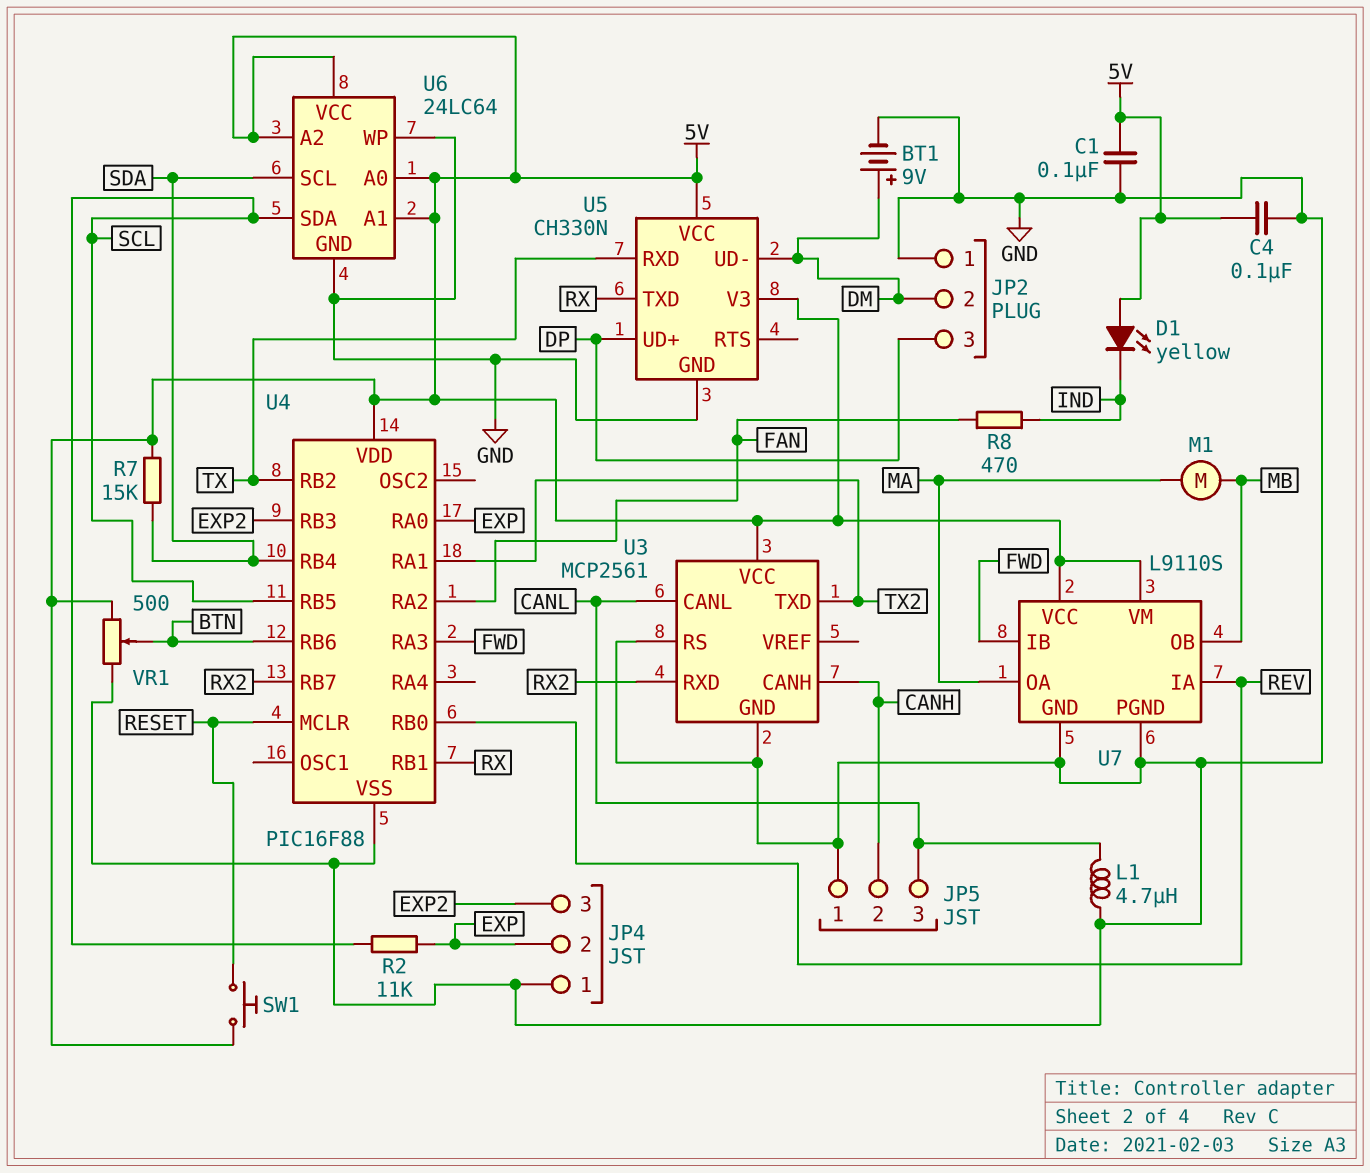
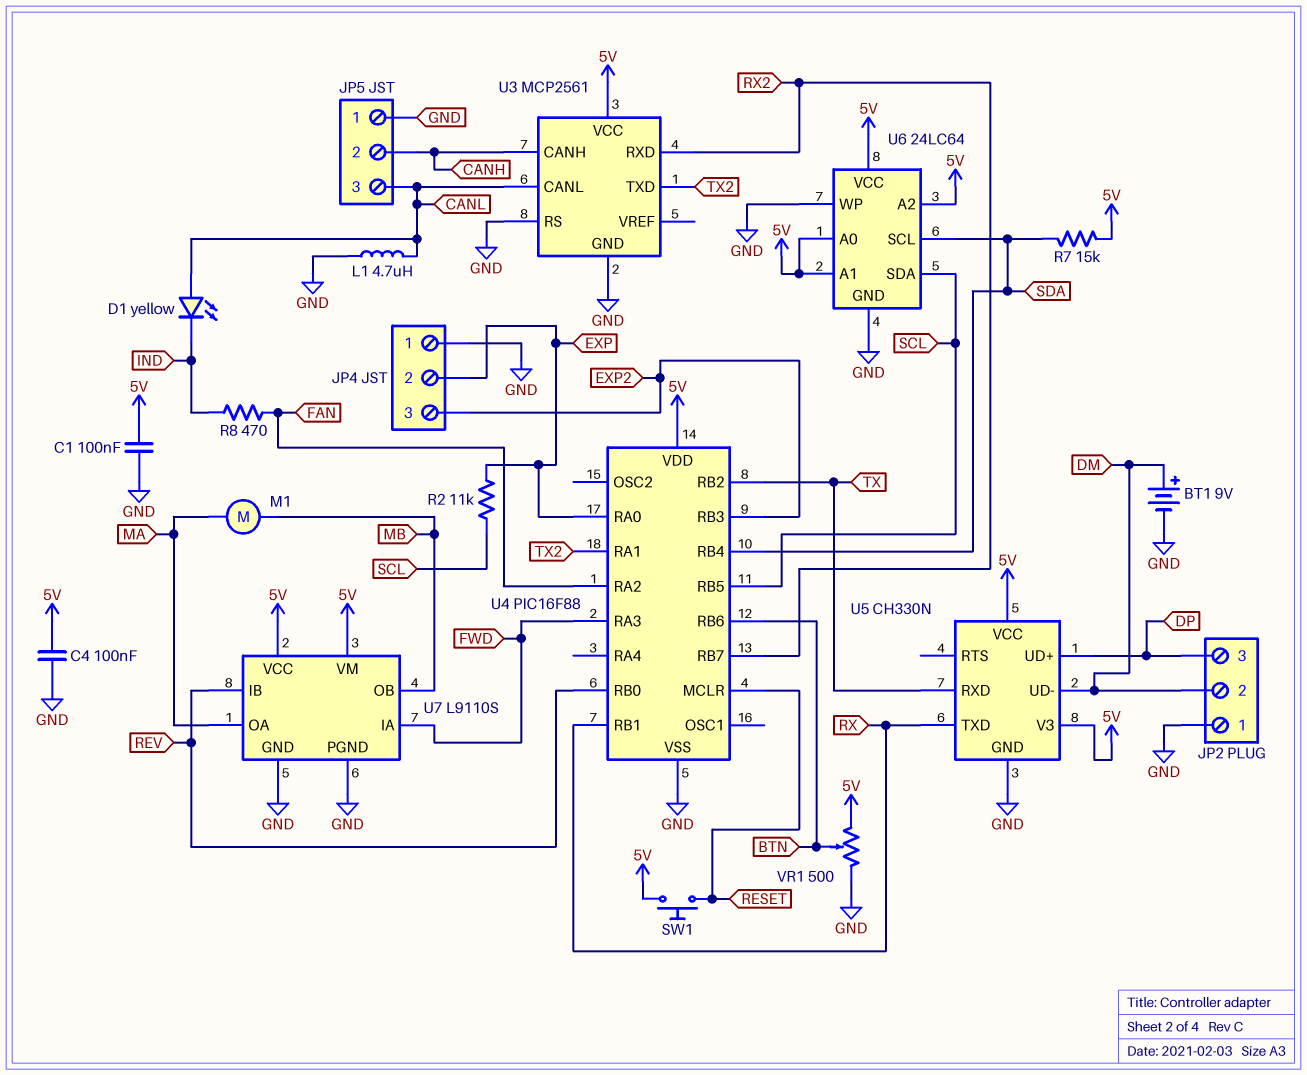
D1: LED yellow (A 5V, K IND) -> LED yellow (A CANL, K IND)
U7 pin IA: REV -> FWD
U7 pin IB: FWD -> REV

